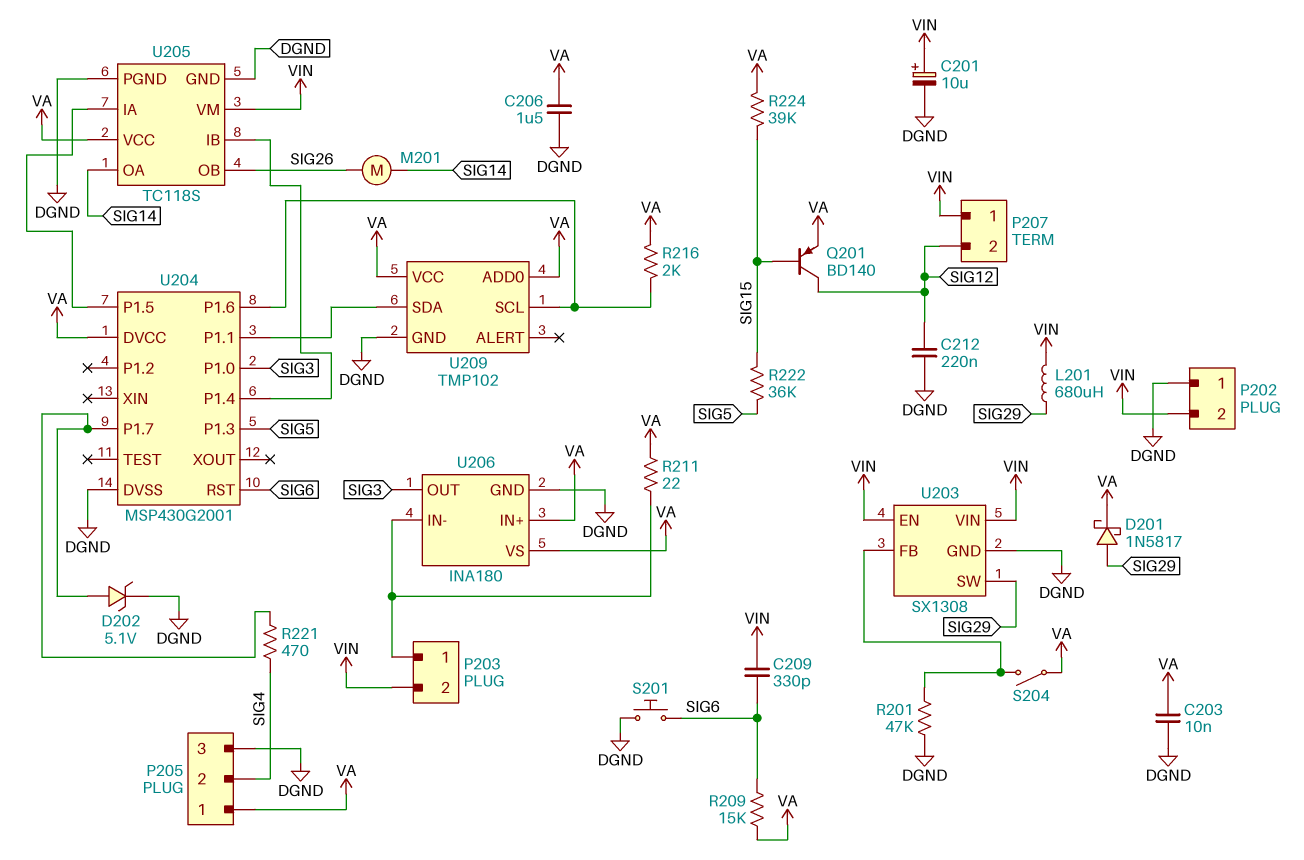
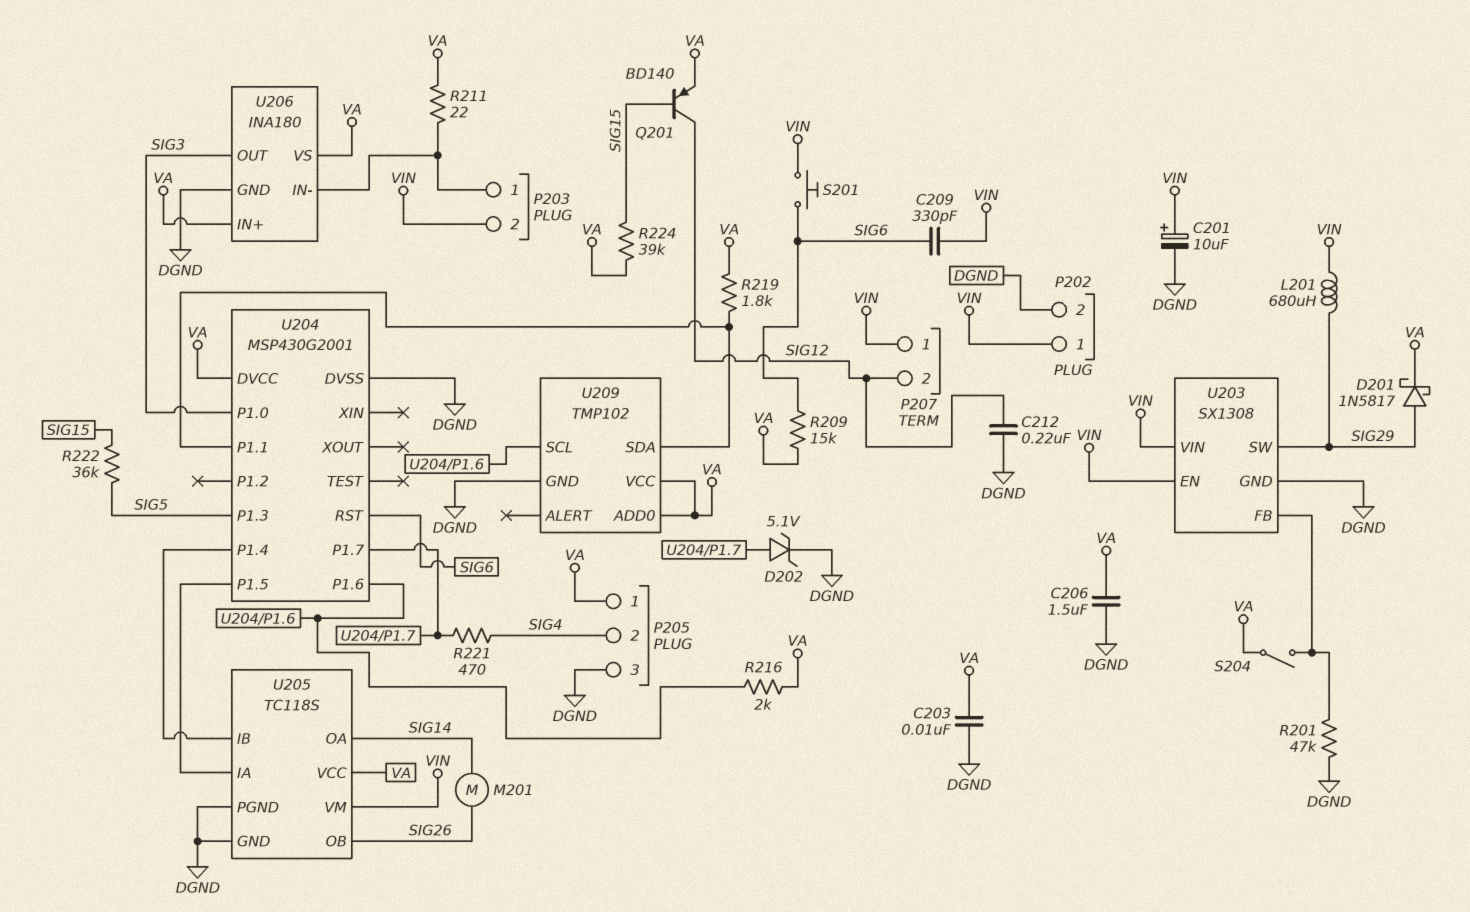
P202 pin 1: DGND -> VIN
P202 pin 2: VIN -> DGND
R219: none -> 1.8k (U204/P1.1, VA)
S201: button (DGND, SIG6) -> button (SIG6, VIN)

